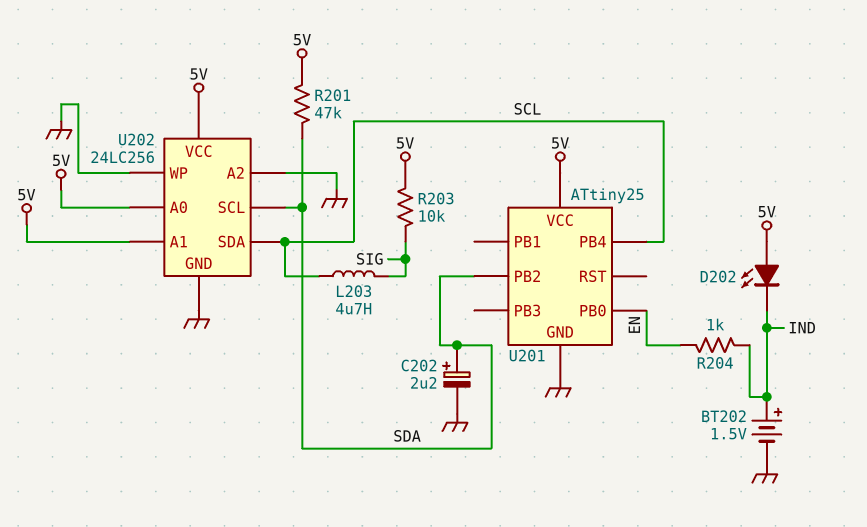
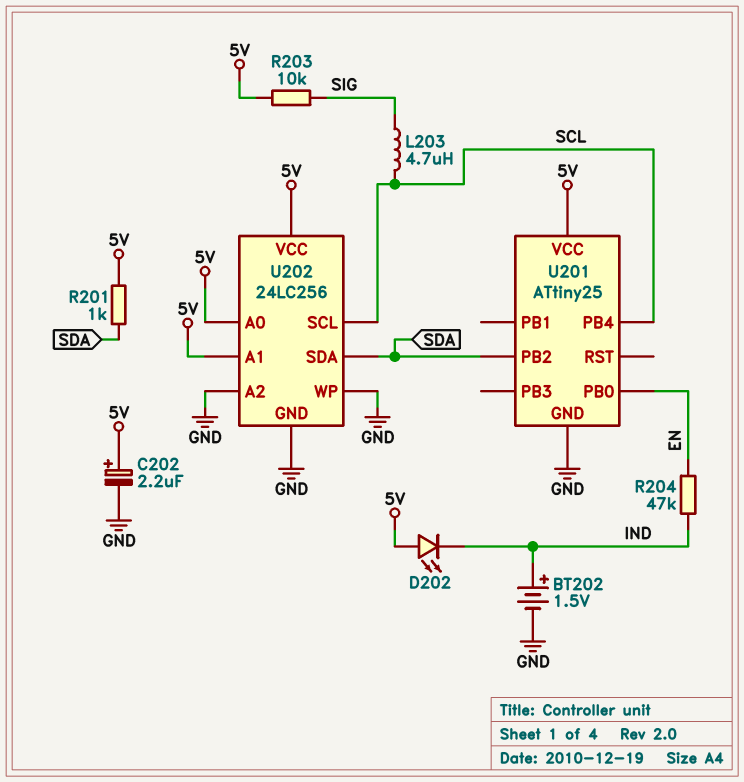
C202: 2.2uF (plus SDA, minus GND) -> 2.2uF (plus 5V, minus GND)
R201: 47k (5V, SDA) -> 1k (5V, SDA)
R204: 1k (EN, IND) -> 47k (EN, IND)
U202 pin SCL: SDA -> SCL
U202 pin SDA: SCL -> SDA

